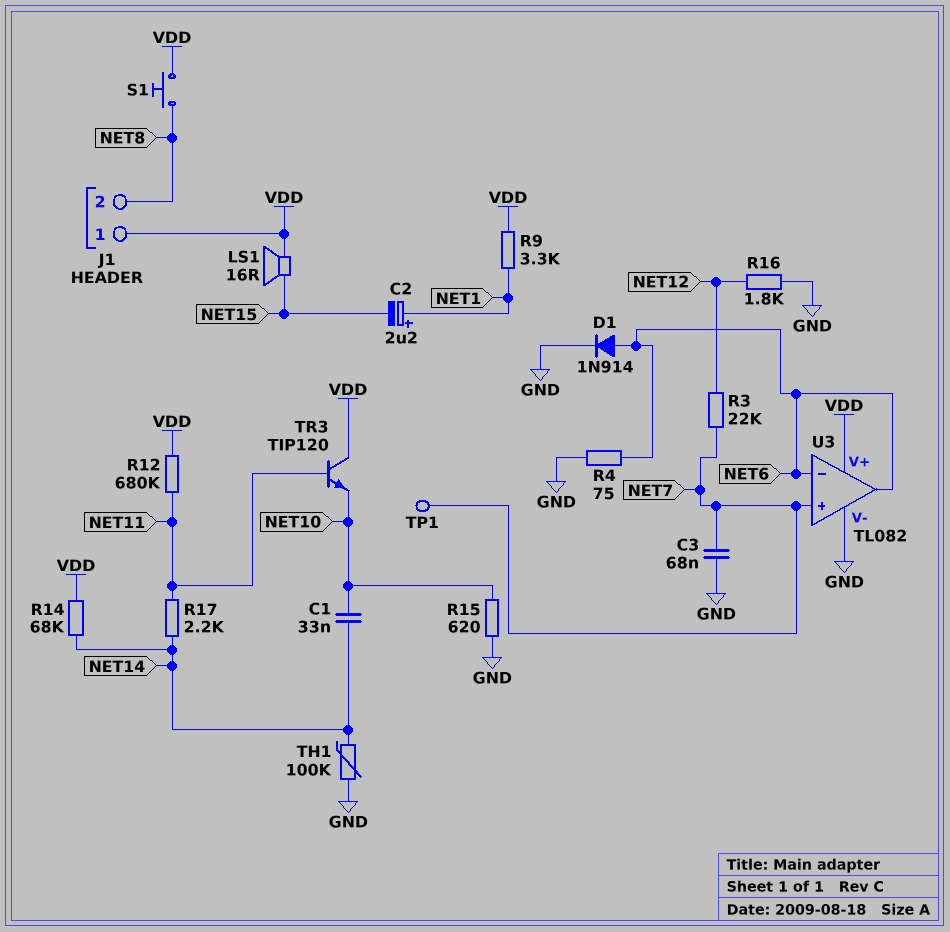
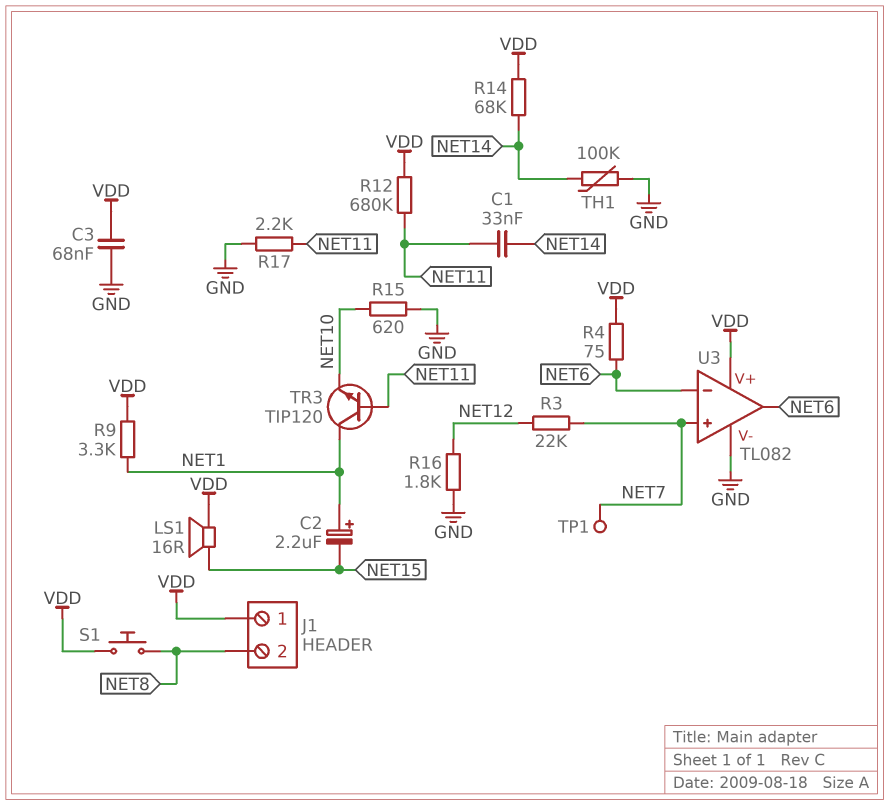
C1: 33nF (NET10, NET14) -> 33nF (NET11, NET14)
C3: 68nF (GND, NET7) -> 68nF (GND, VDD)
D1: diode 1N914 (A NET6, K GND) -> none
R4: 75 (GND, NET6) -> 75 (NET6, VDD)
R17: 2.2k (NET11, NET14) -> 2.2k (GND, NET11)
TR3: NPN TIP120 (B NET11, C VDD, E NET10) -> NPN TIP120 (B NET11, C NET1, E NET10)

